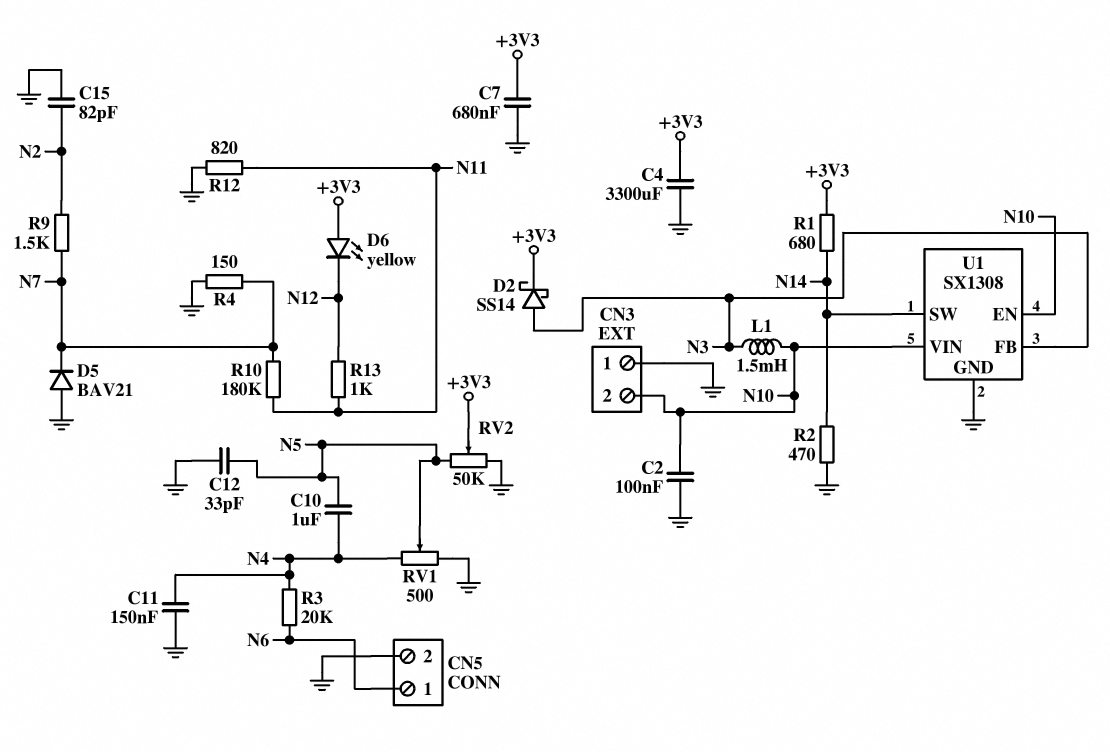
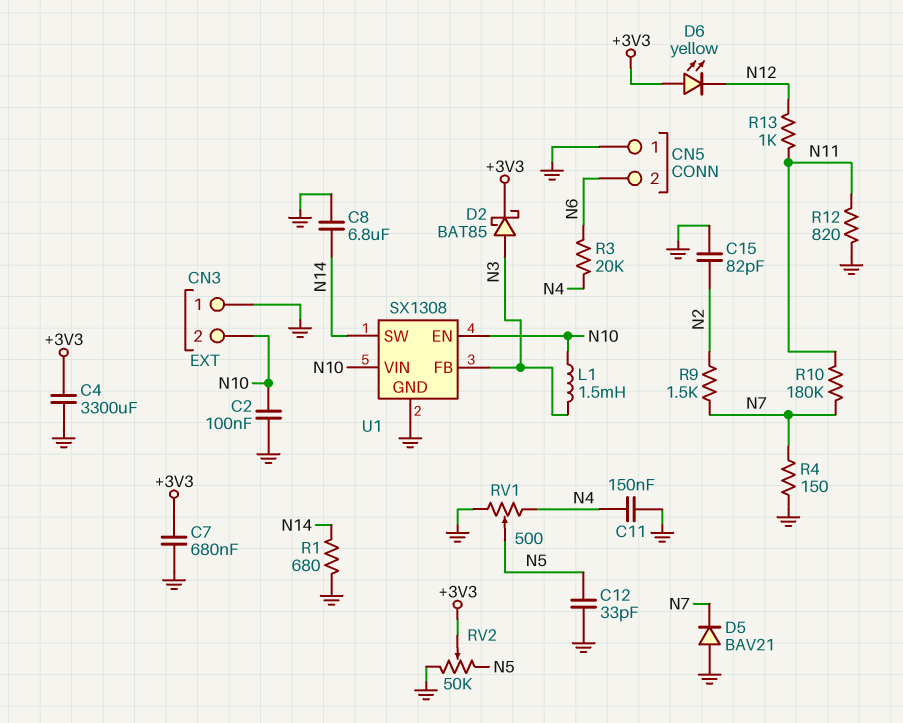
C8: none -> 6.8uF (GND, N14)
C10: 1uF (N4, N5) -> none
CN5 pin 1: N6 -> GND
CN5 pin 2: GND -> N6
D2: schottky SS14 (A N3, K +3V3) -> schottky BAT85 (A N3, K +3V3)
R1: 680 (+3V3, N14) -> 680 (GND, N14)
R2: 470 (GND, N14) -> none

